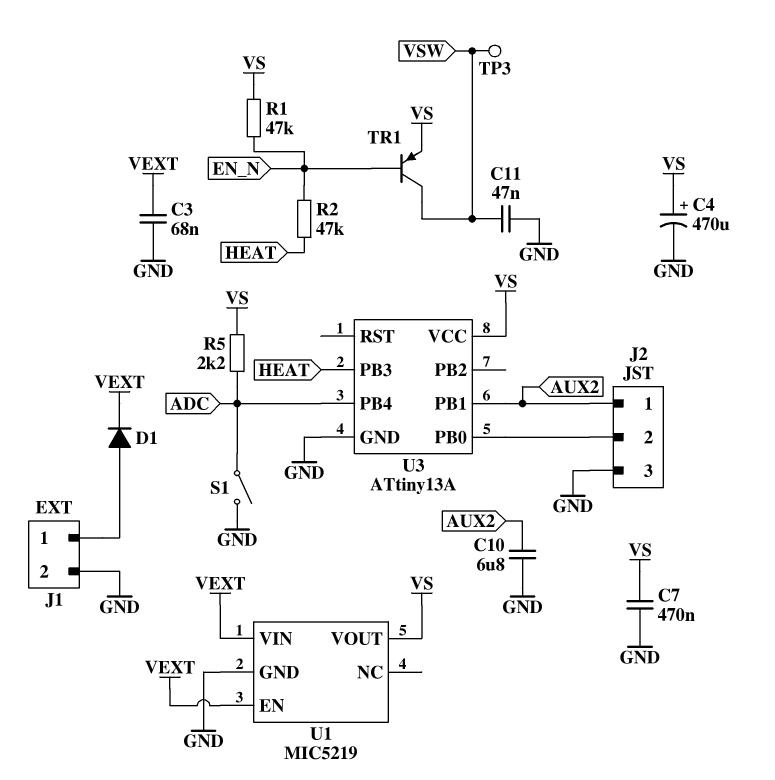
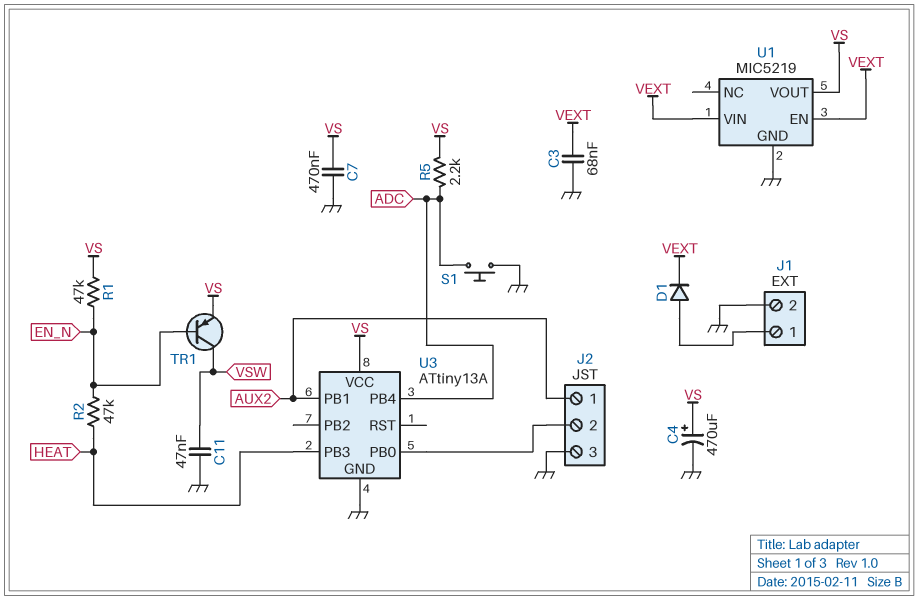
C10: 6.8uF (AUX2, GND) -> none
S1: switch (ADC, GND) -> button (ADC, GND)
TP3: test point (VSW) -> none

